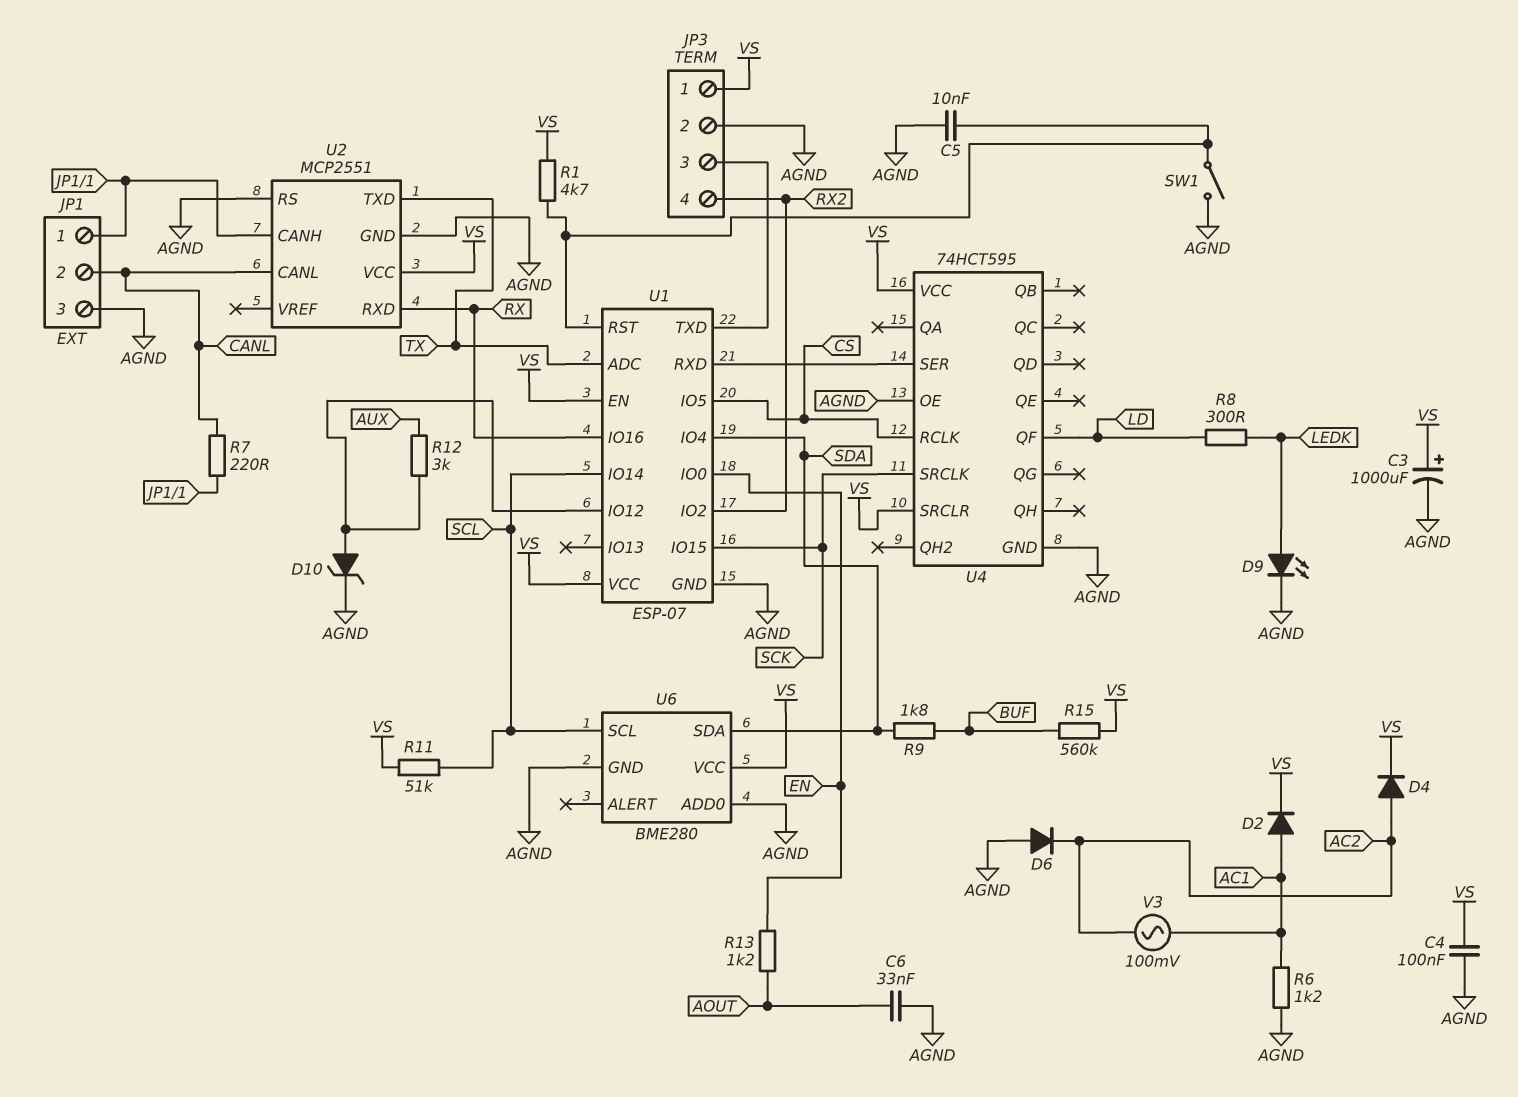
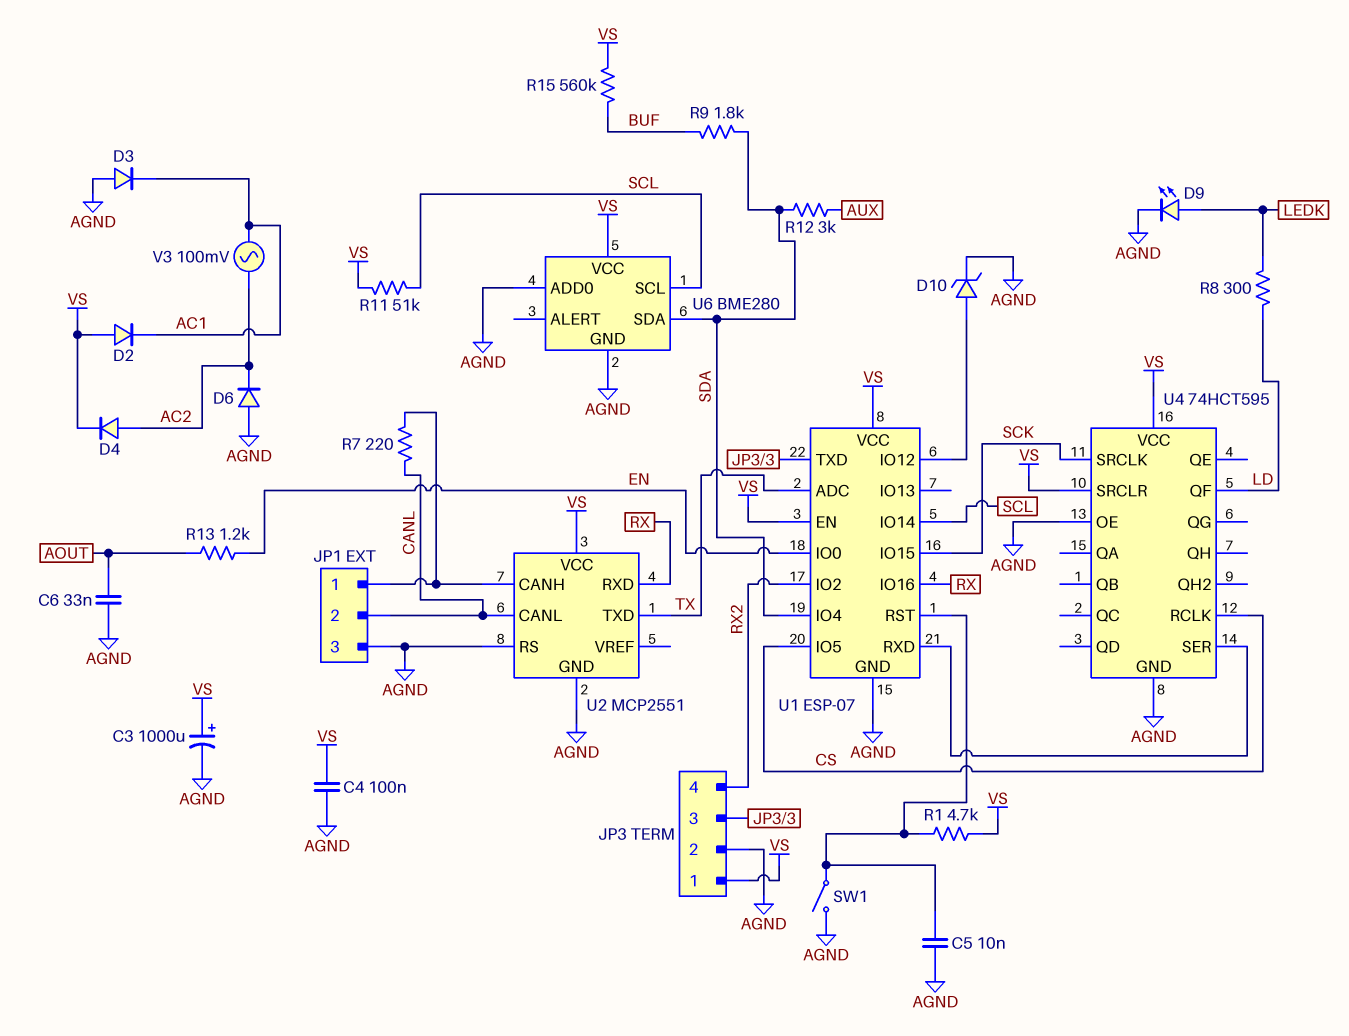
D2: diode (A AC1, K VS) -> diode (A VS, K AC1)
D3: none -> diode (A AGND, K AC1)
R6: 1.2k (AC1, AGND) -> none
R12: 3k (AUX, U1/IO12) -> 3k (AUX, SDA)

